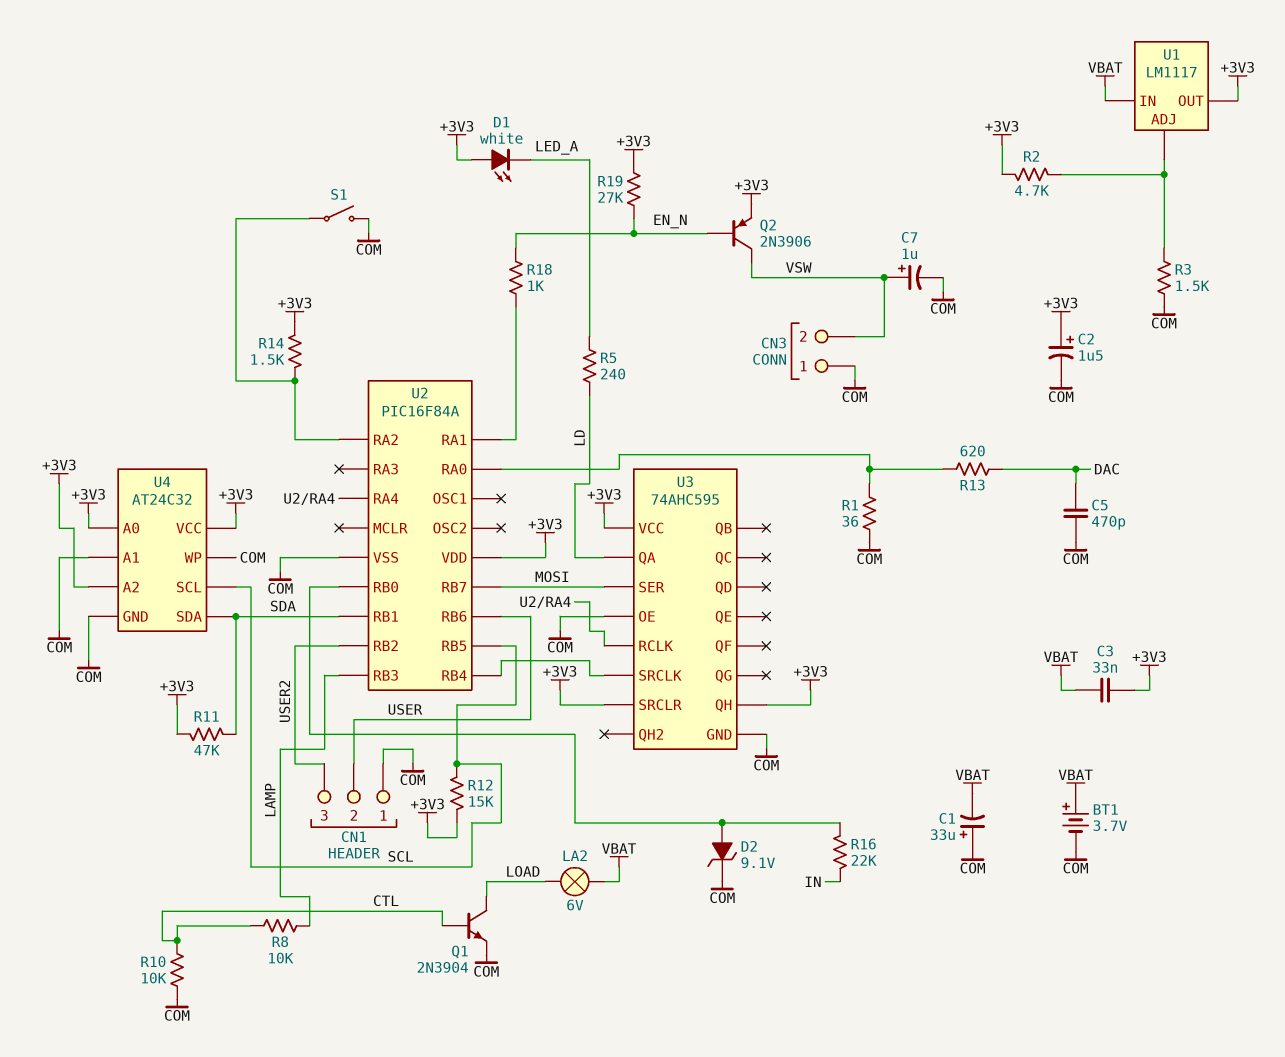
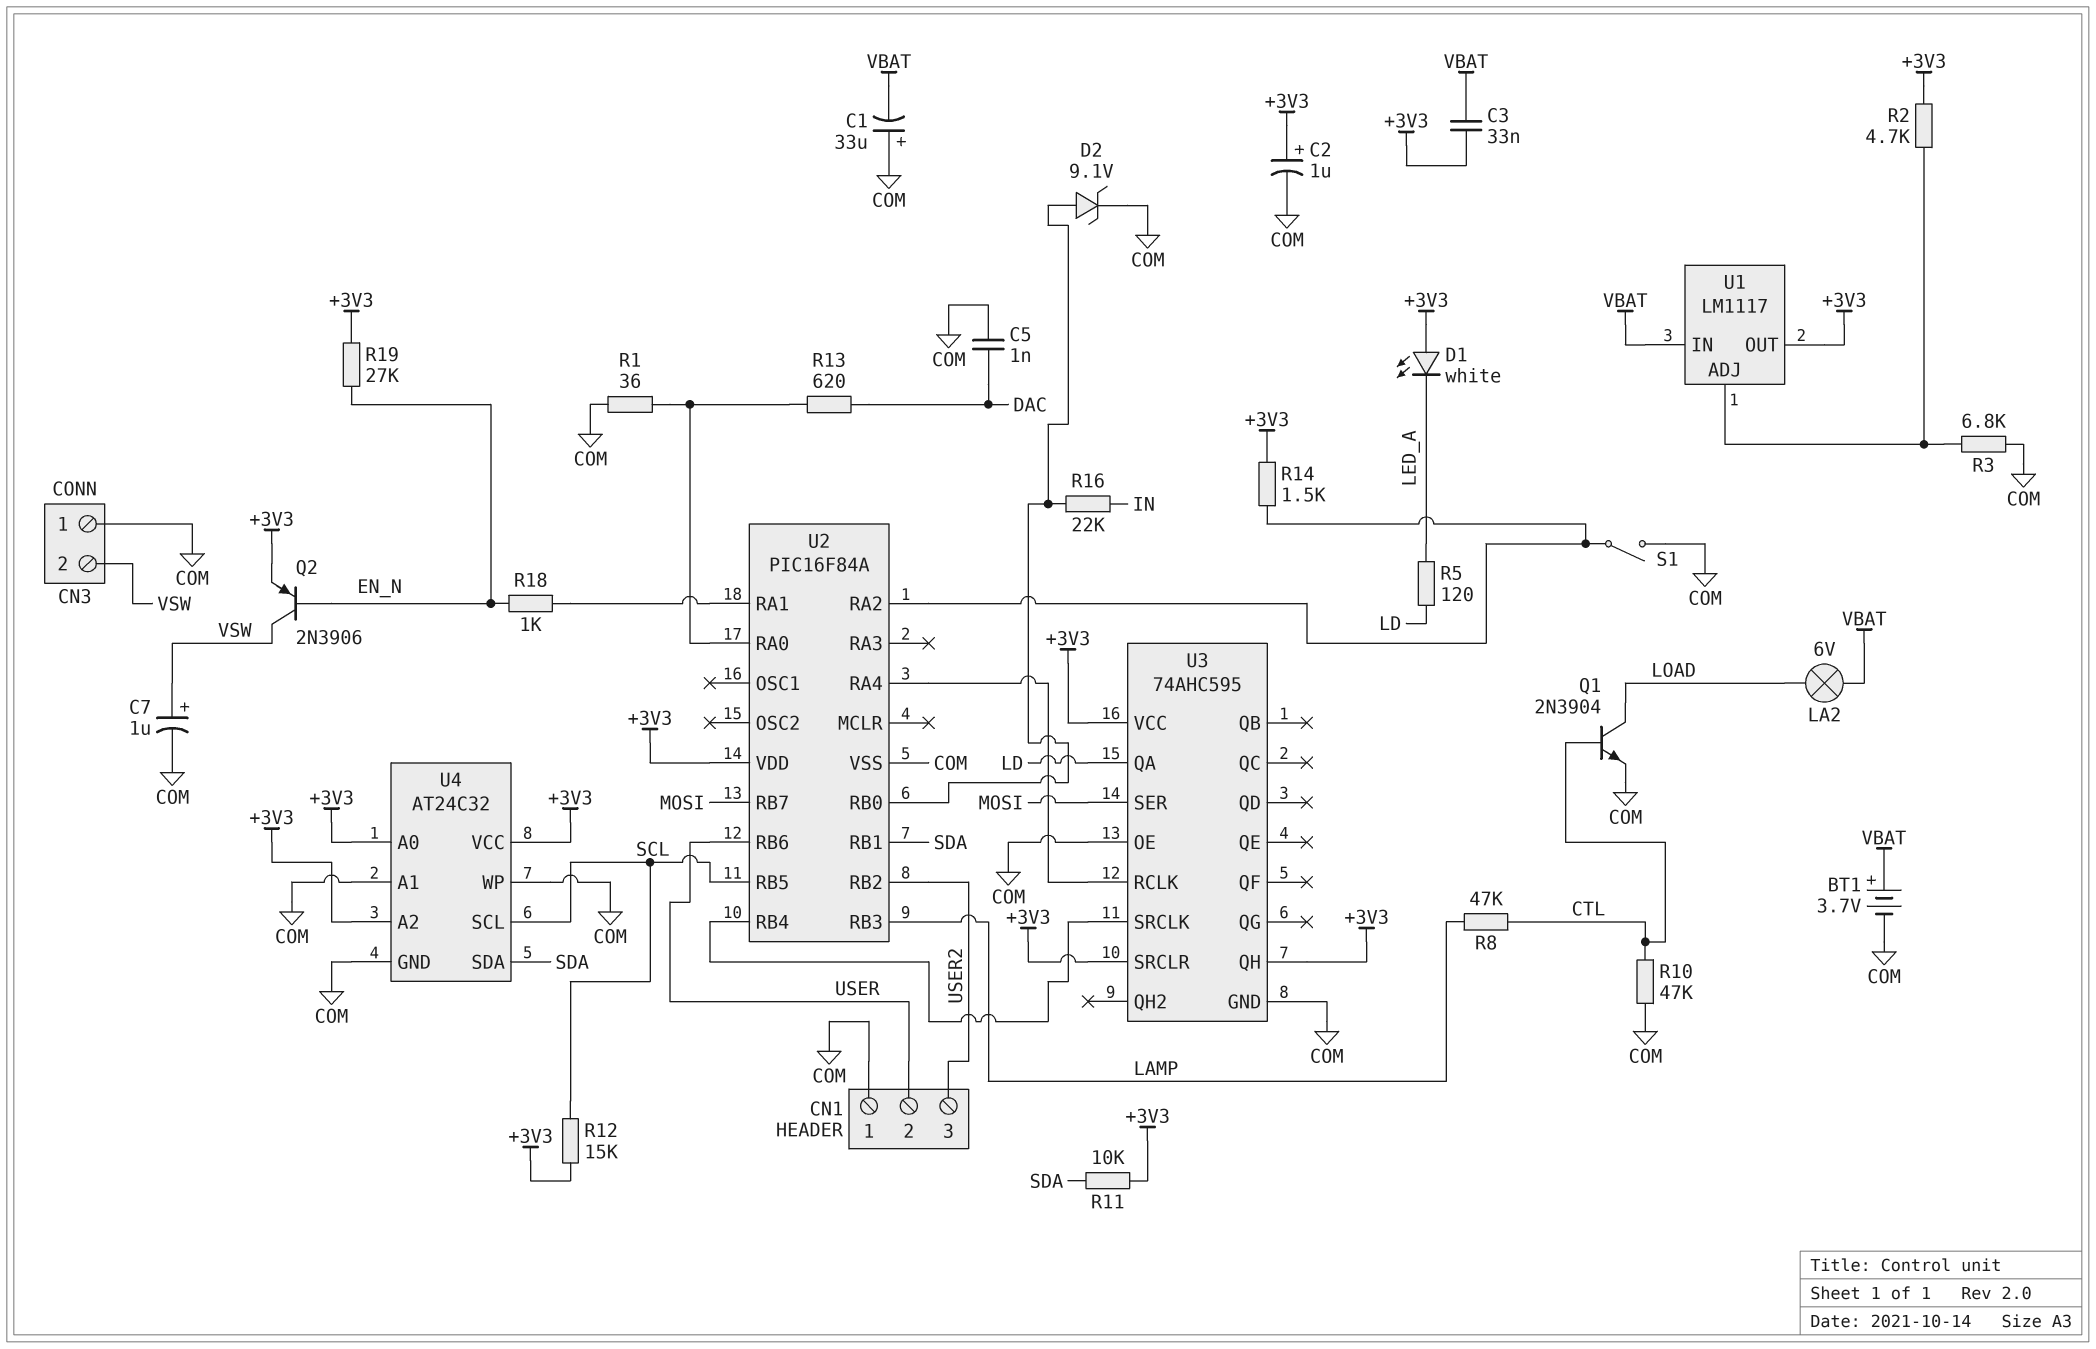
C2: 1.5uF (plus +3V3, minus COM) -> 1uF (plus +3V3, minus COM)
C5: 470pF (COM, DAC) -> 1nF (COM, DAC)
R3: 1.5k (COM, U1/ADJ) -> 6.8k (COM, U1/ADJ)
R5: 240 (LD, LED_A) -> 120 (LD, LED_A)
R8: 10k (CTL, LAMP) -> 47k (CTL, LAMP)
R10: 10k (COM, CTL) -> 47k (COM, CTL)
R11: 47k (+3V3, SDA) -> 10k (+3V3, SDA)

